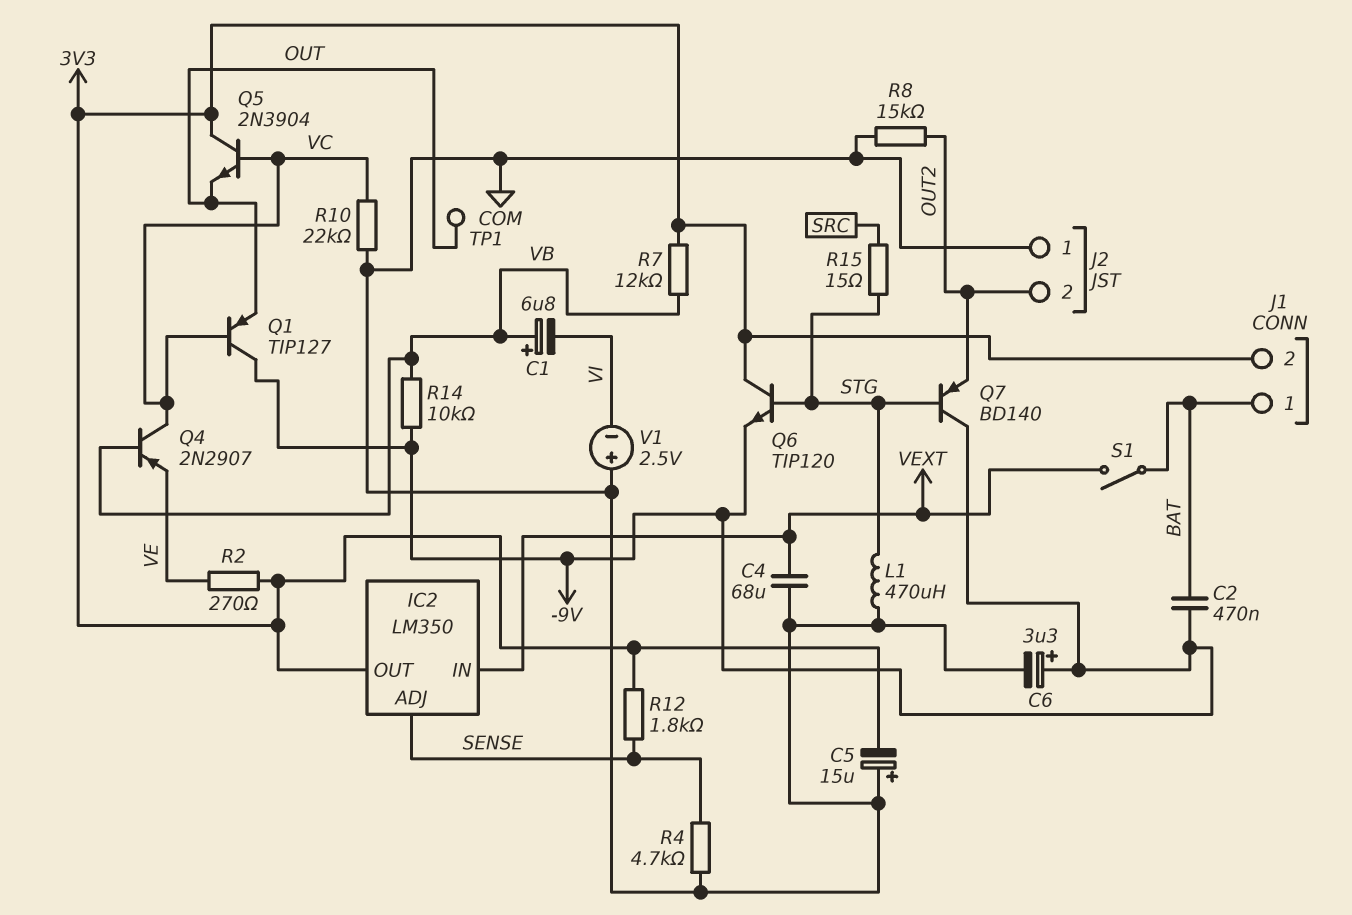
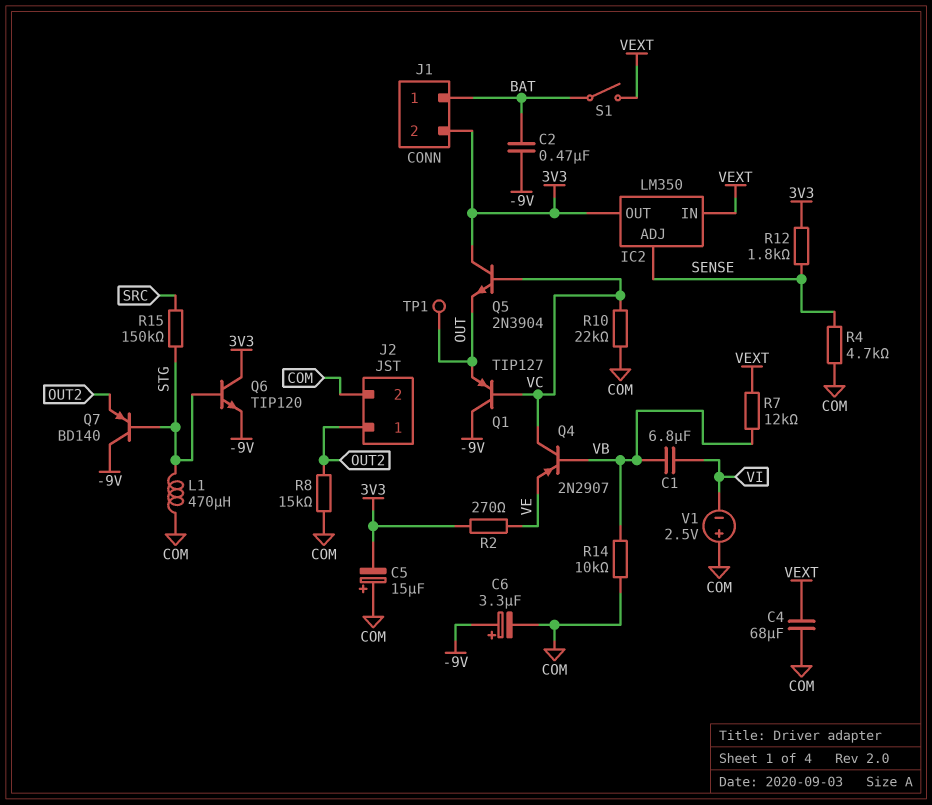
C1: 6.8uF (plus VB, minus VI) -> 6.8uF (VB, VI)
J2 pin 1: COM -> OUT2
J2 pin 2: OUT2 -> COM
R7: 12k (3V3, VB) -> 12k (VB, VEXT)
R14: 10k (-9V, VB) -> 10k (COM, VB)
R15: 15 (SRC, STG) -> 150k (SRC, STG)

